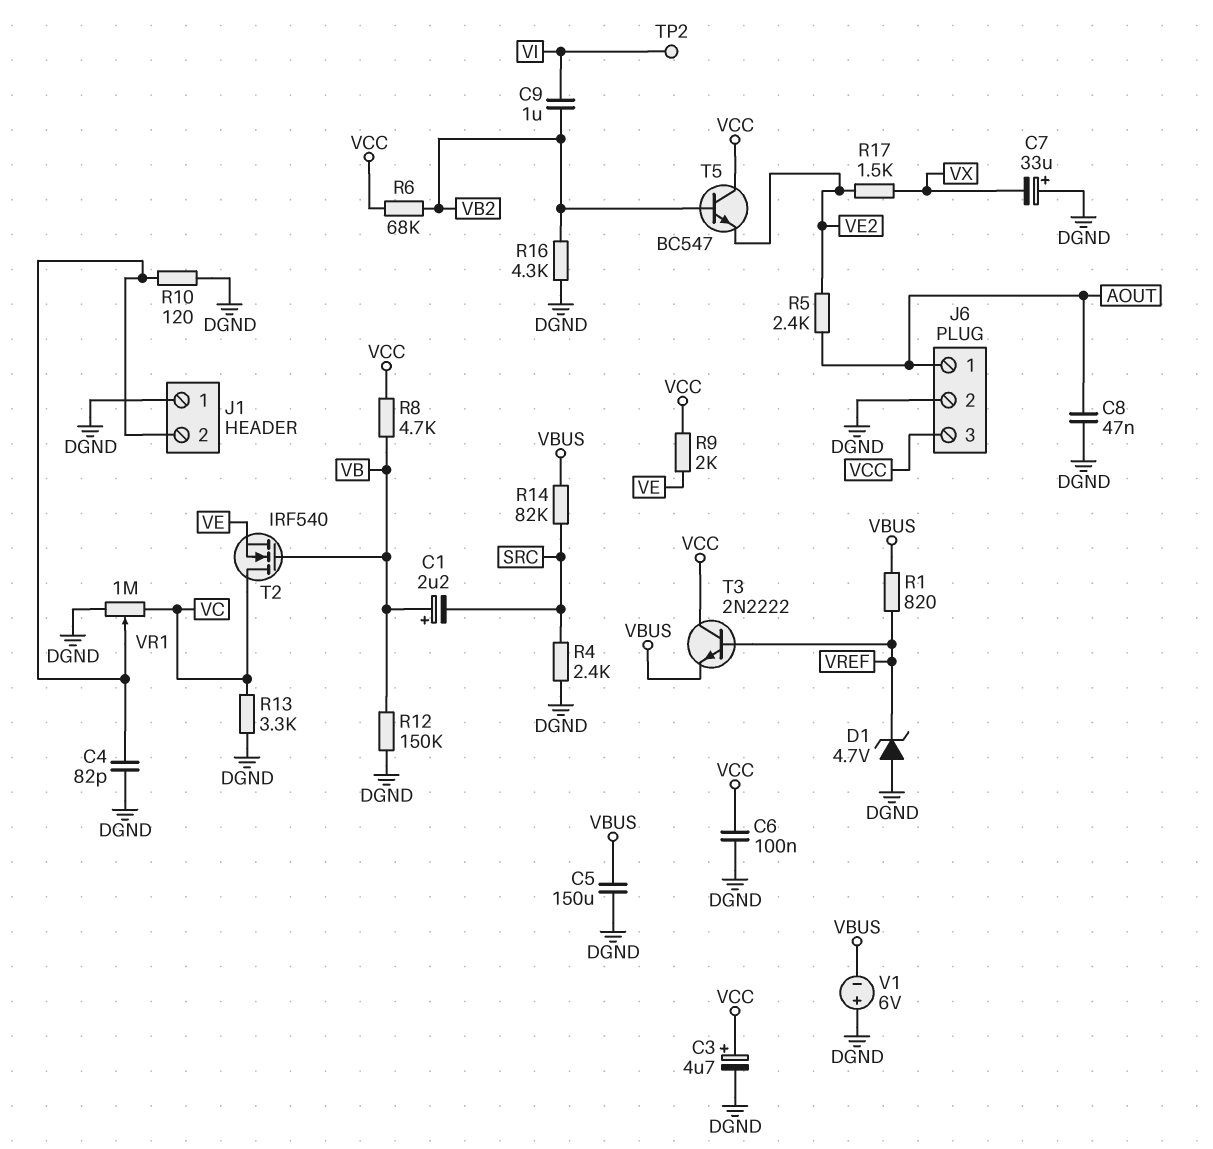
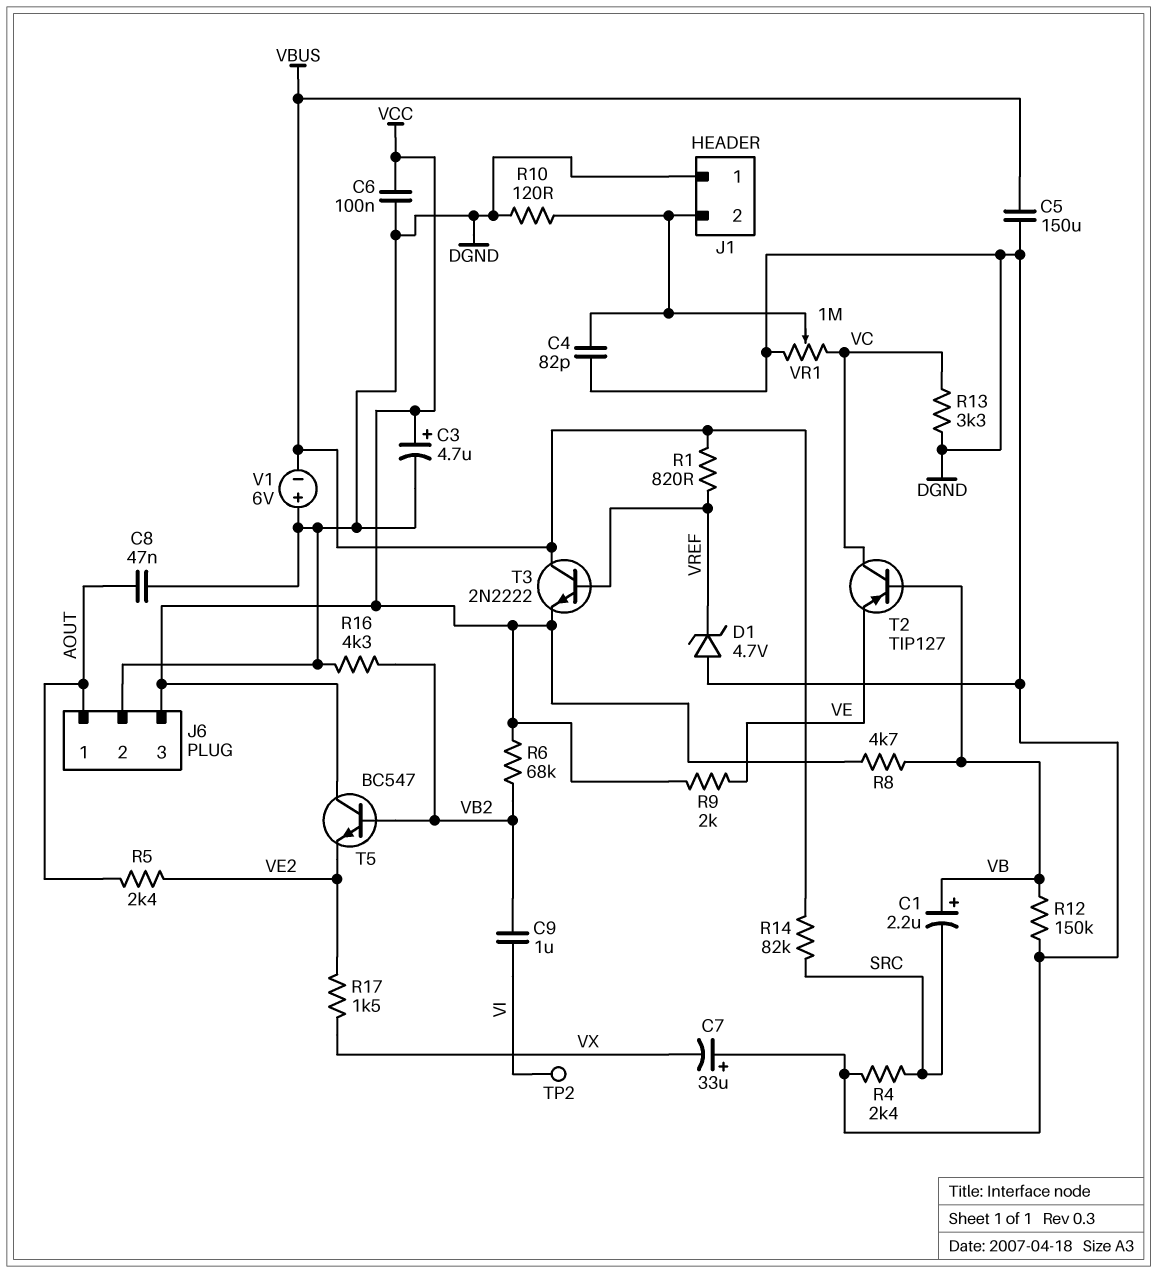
T2: NMOS IRF540 (G VB, D VC, S VE) -> PNP TIP127 (B VB, C VC, E VE)
T3: NPN 2N2222 (B VREF, C VCC, E VBUS) -> NPN 2N2222 (B VREF, C VBUS, E VCC)

